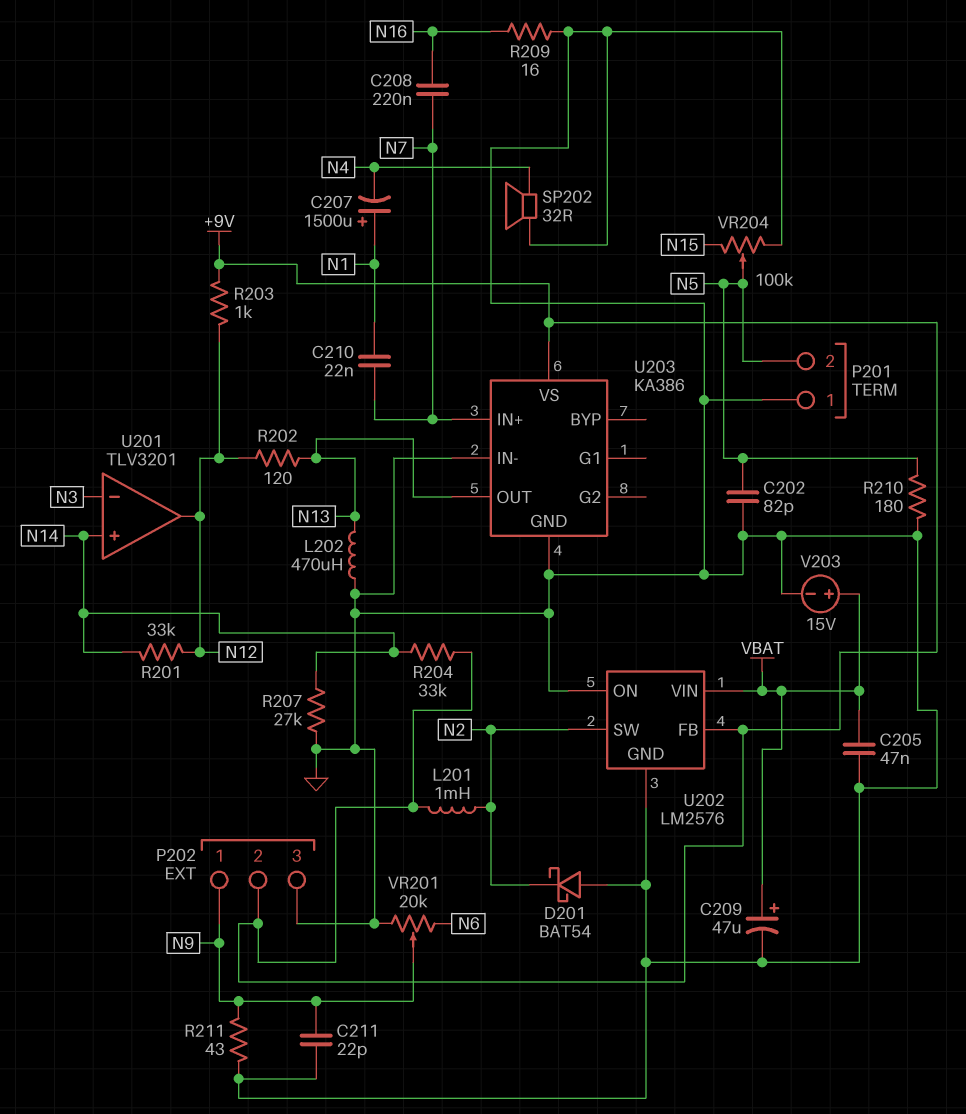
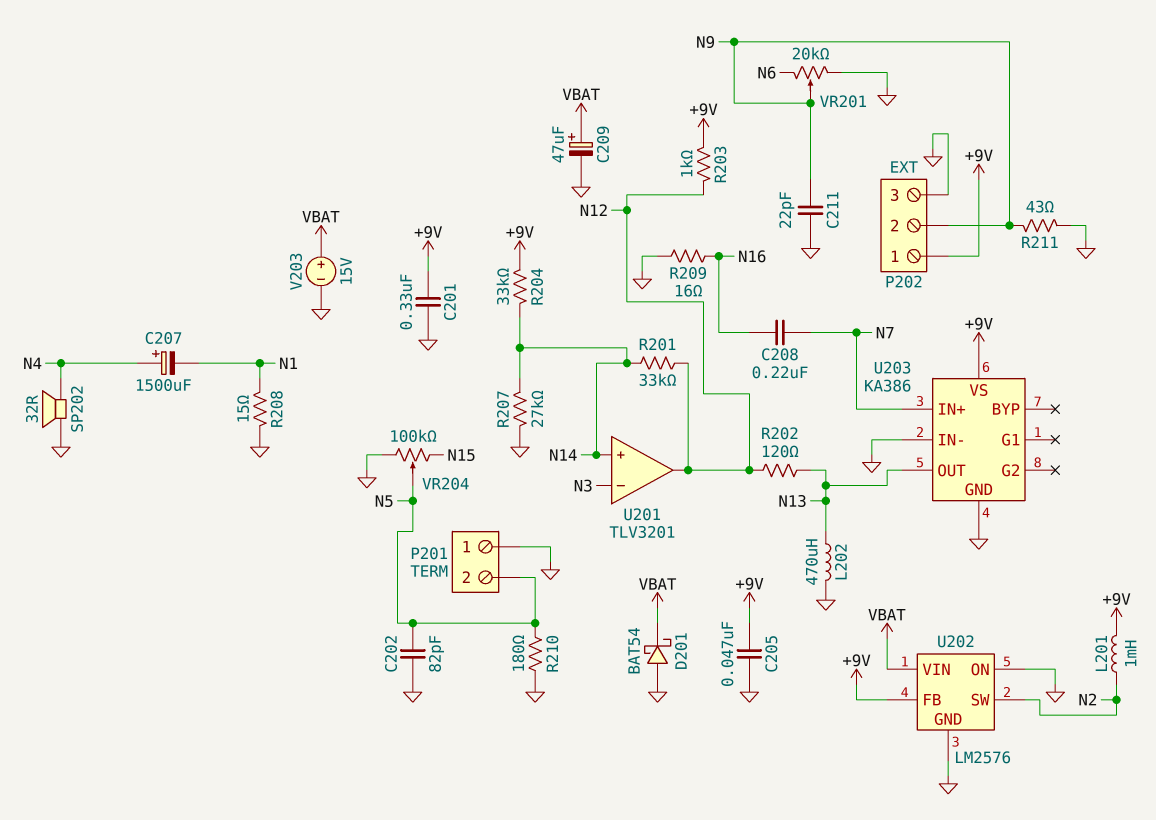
C201: none -> 330nF (+9V, GND)
C205: 47nF (GND, VBAT) -> 47nF (+9V, GND)
C207: 1500uF (plus N1, minus N4) -> 1500uF (plus N4, minus N1)
C210: 22nF (N1, N7) -> none
D201: schottky BAT54 (A GND, K N2) -> schottky BAT54 (A GND, K VBAT)
P202 pin 1: N9 -> +9V
P202 pin 2: +9V -> N9
R208: none -> 15 (GND, N1)

